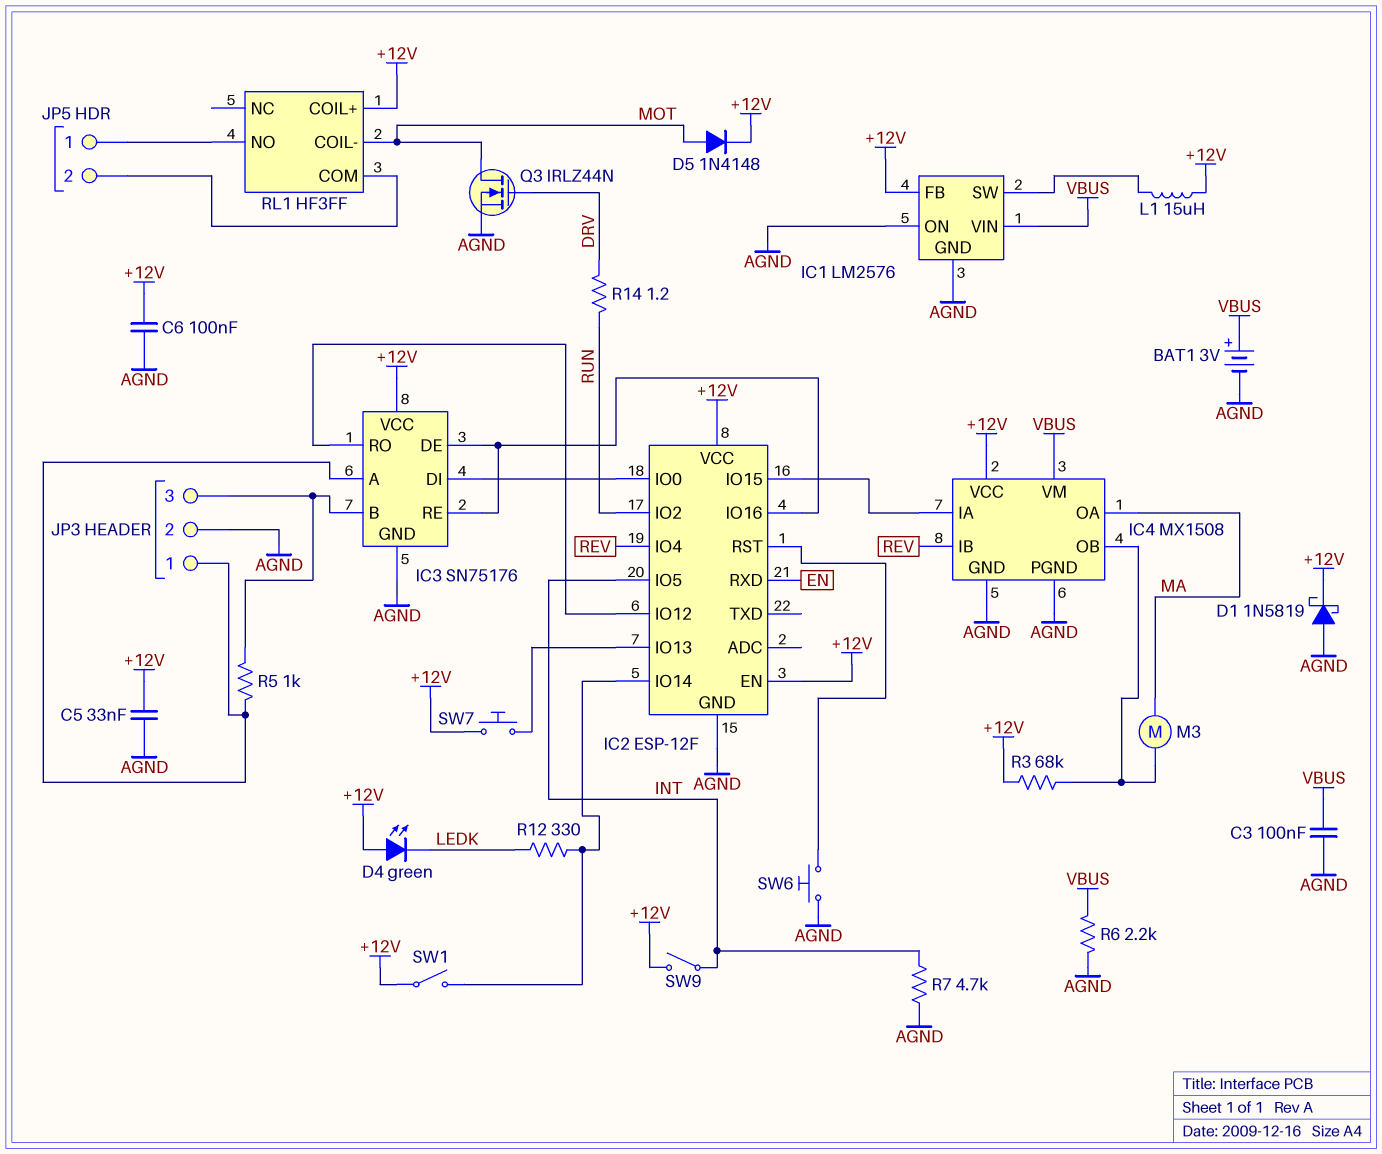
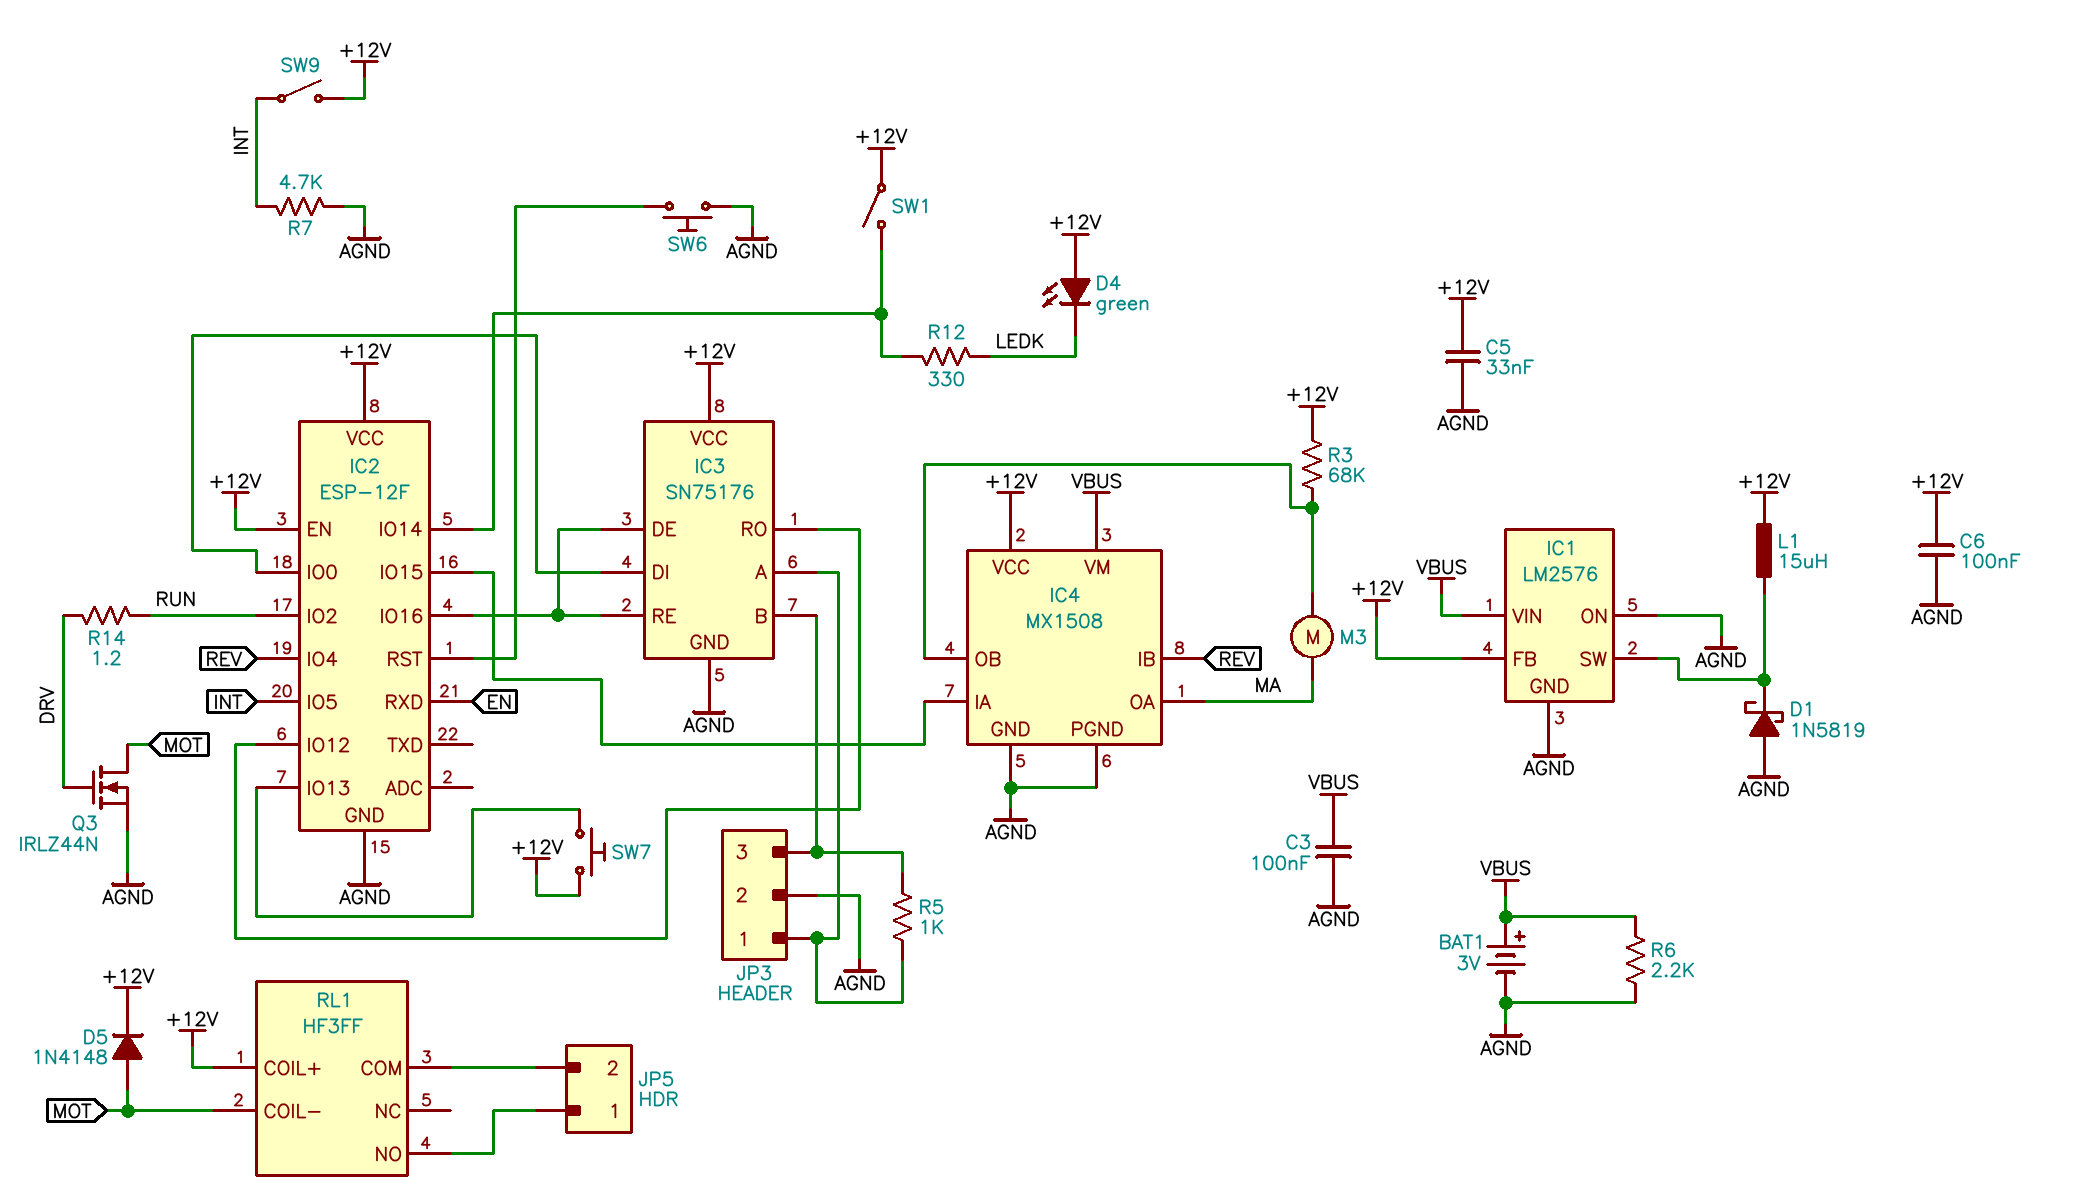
D1: schottky 1N5819 (A AGND, K +12V) -> schottky 1N5819 (A AGND, K IC1/SW)

